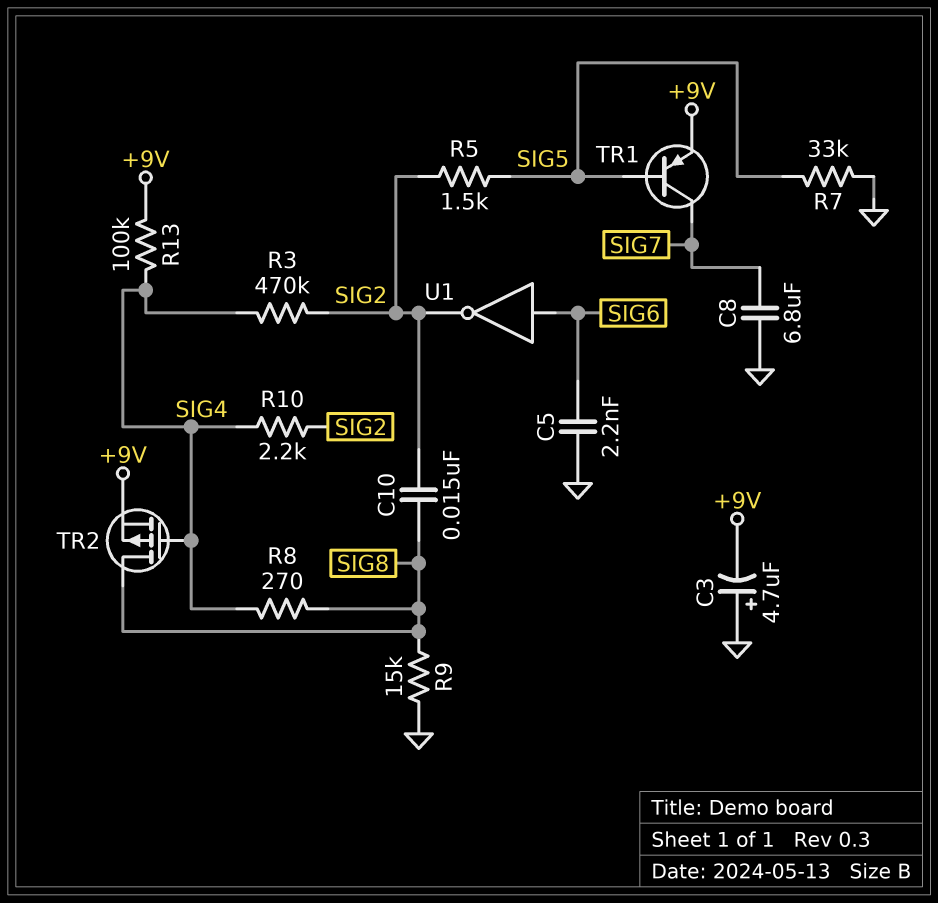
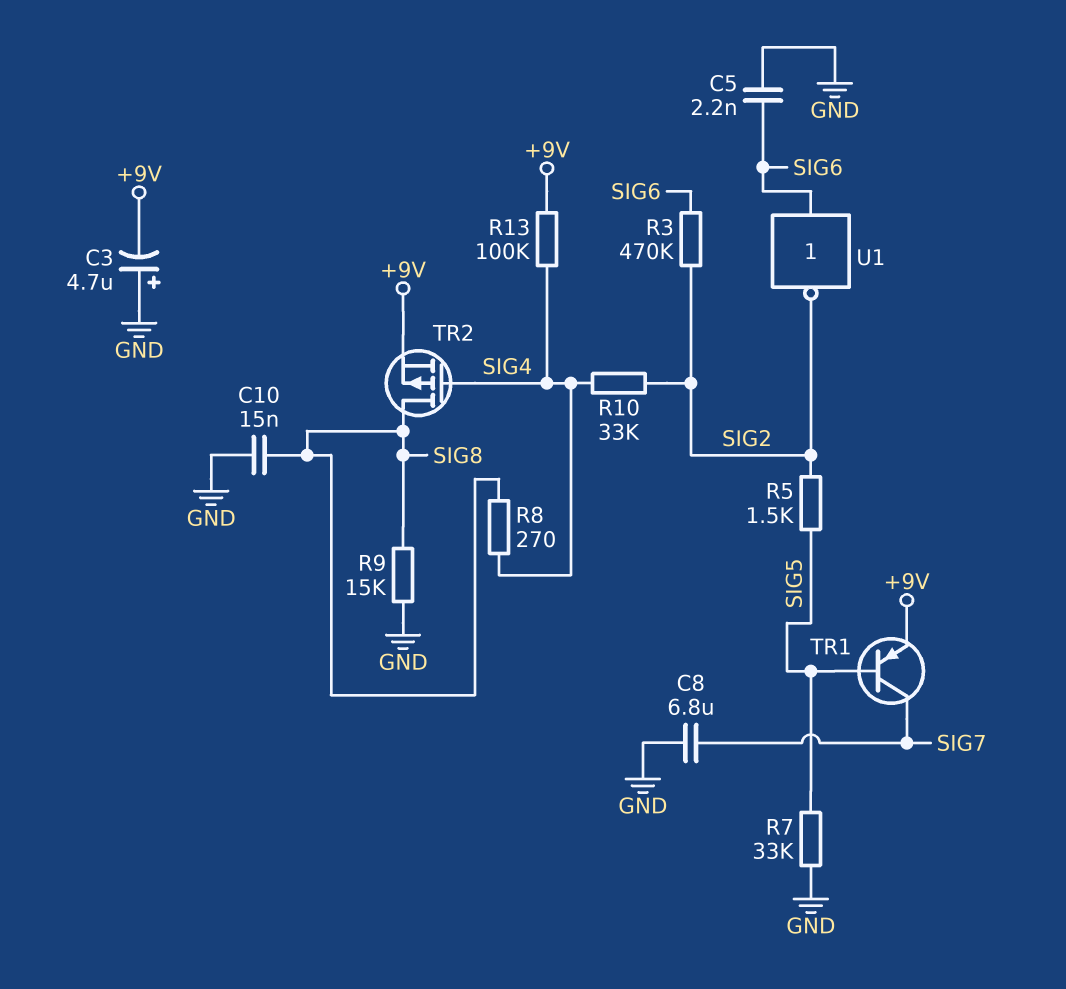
C10: 15nF (SIG2, SIG8) -> 15nF (GND, SIG8)
R3: 470k (SIG2, SIG4) -> 470k (SIG2, SIG6)
R10: 2.2k (SIG2, SIG4) -> 33k (SIG2, SIG4)

